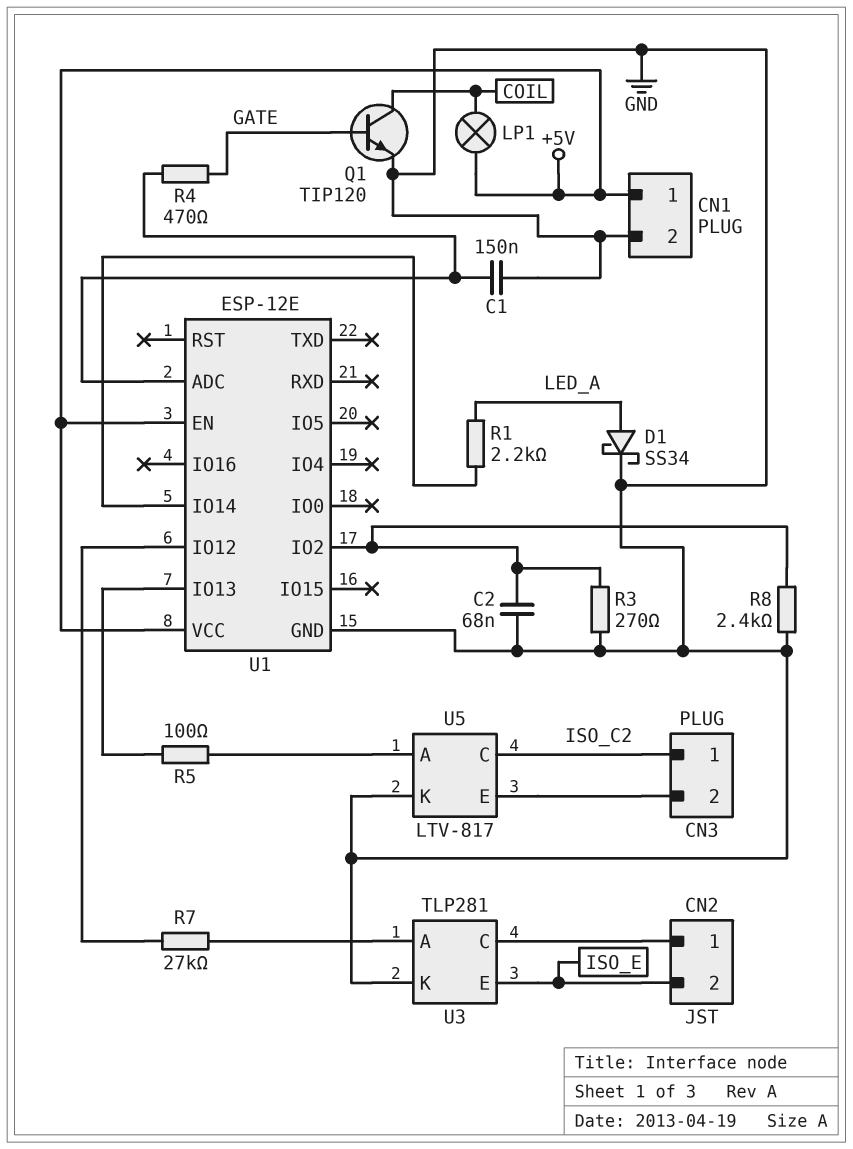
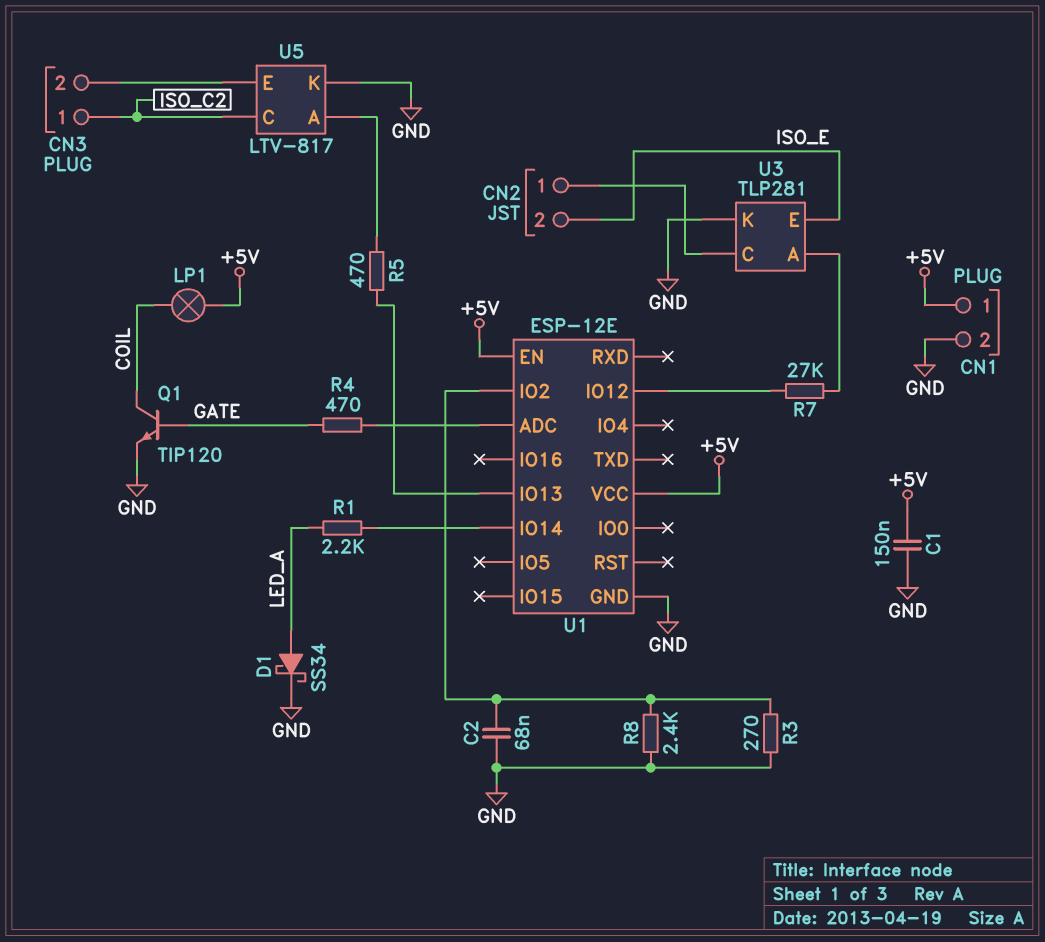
C1: 150nF (GND, U1/ADC) -> 150nF (+5V, GND)
R5: 100 (U1/IO13, U5/A) -> 470 (U1/IO13, U5/A)

